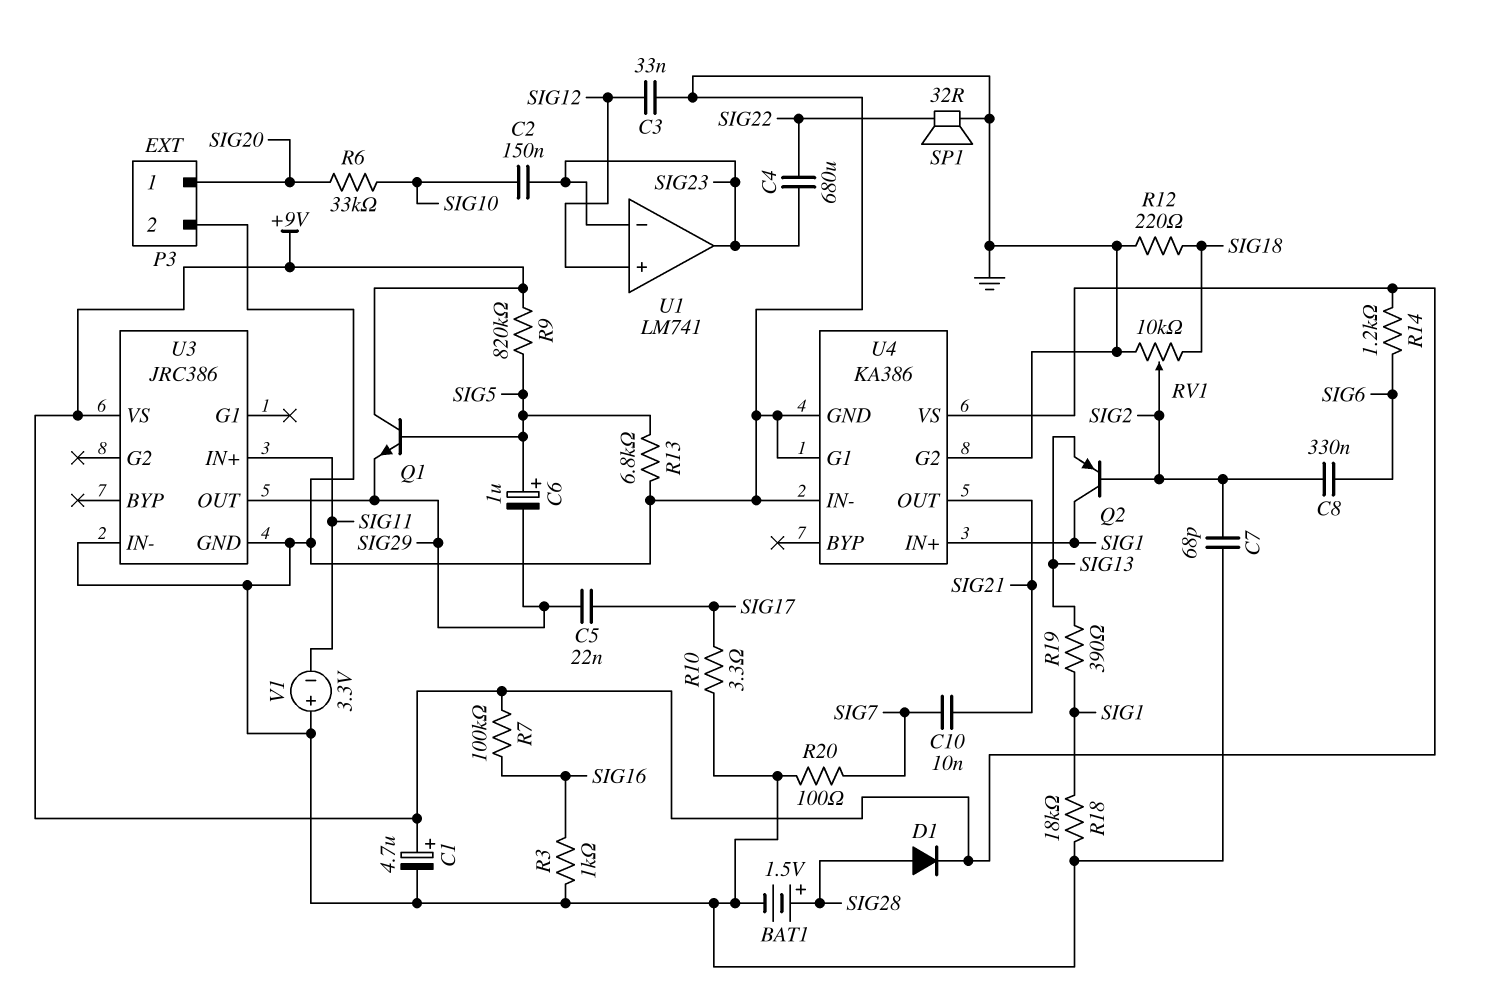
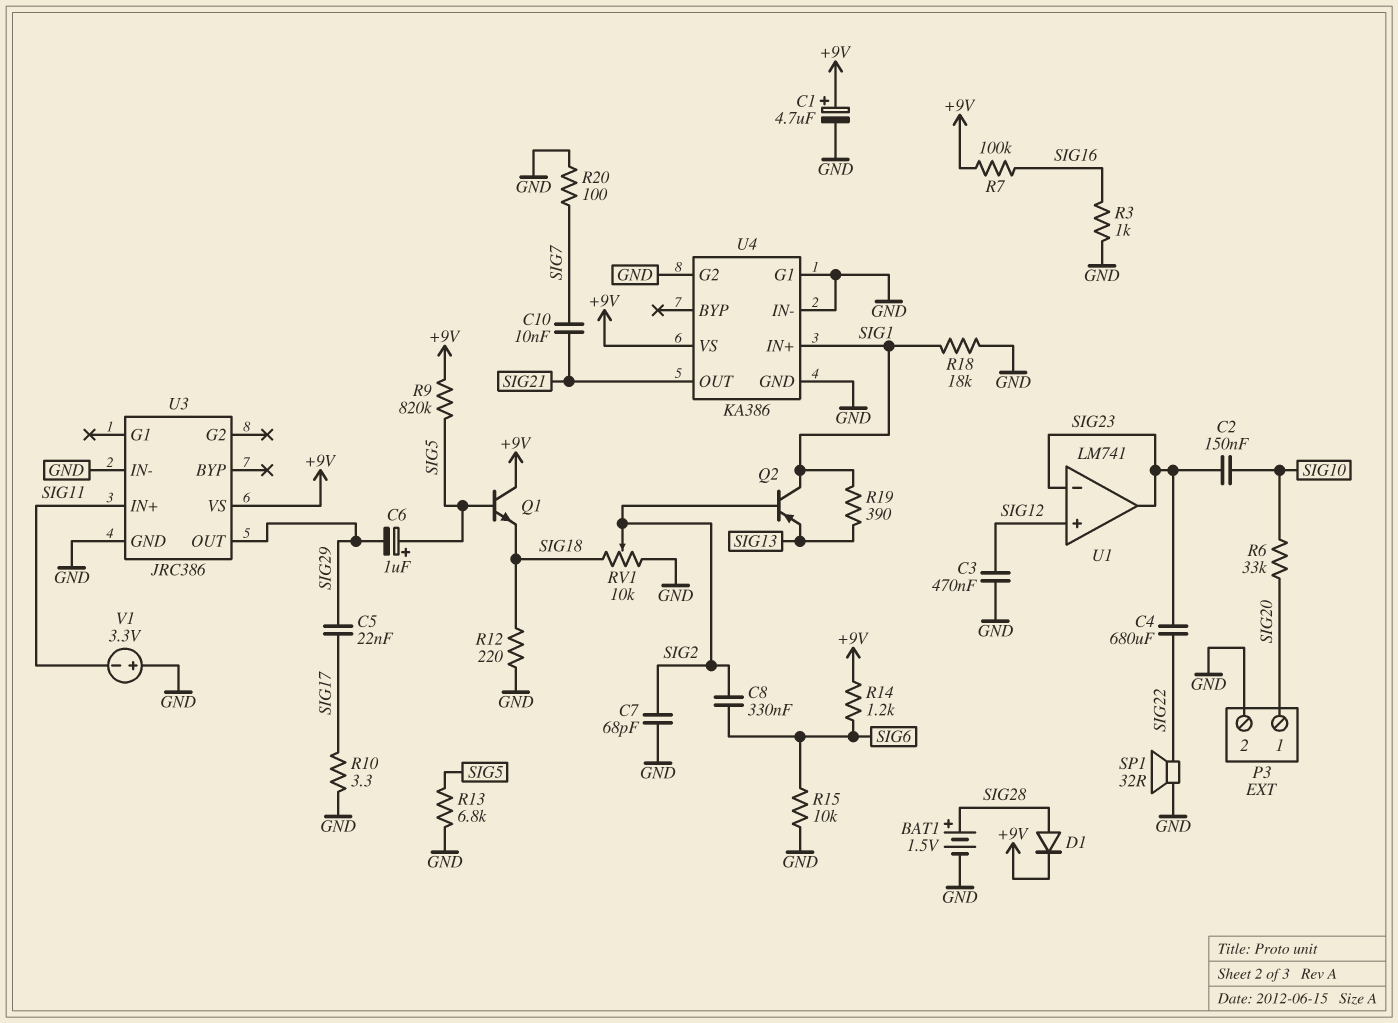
C3: 33nF (GND, SIG12) -> 470nF (GND, SIG12)
Q1: NPN (B SIG5, C +9V, E SIG29) -> NPN (B SIG5, C +9V, E SIG18)
R15: none -> 10k (GND, SIG6)

